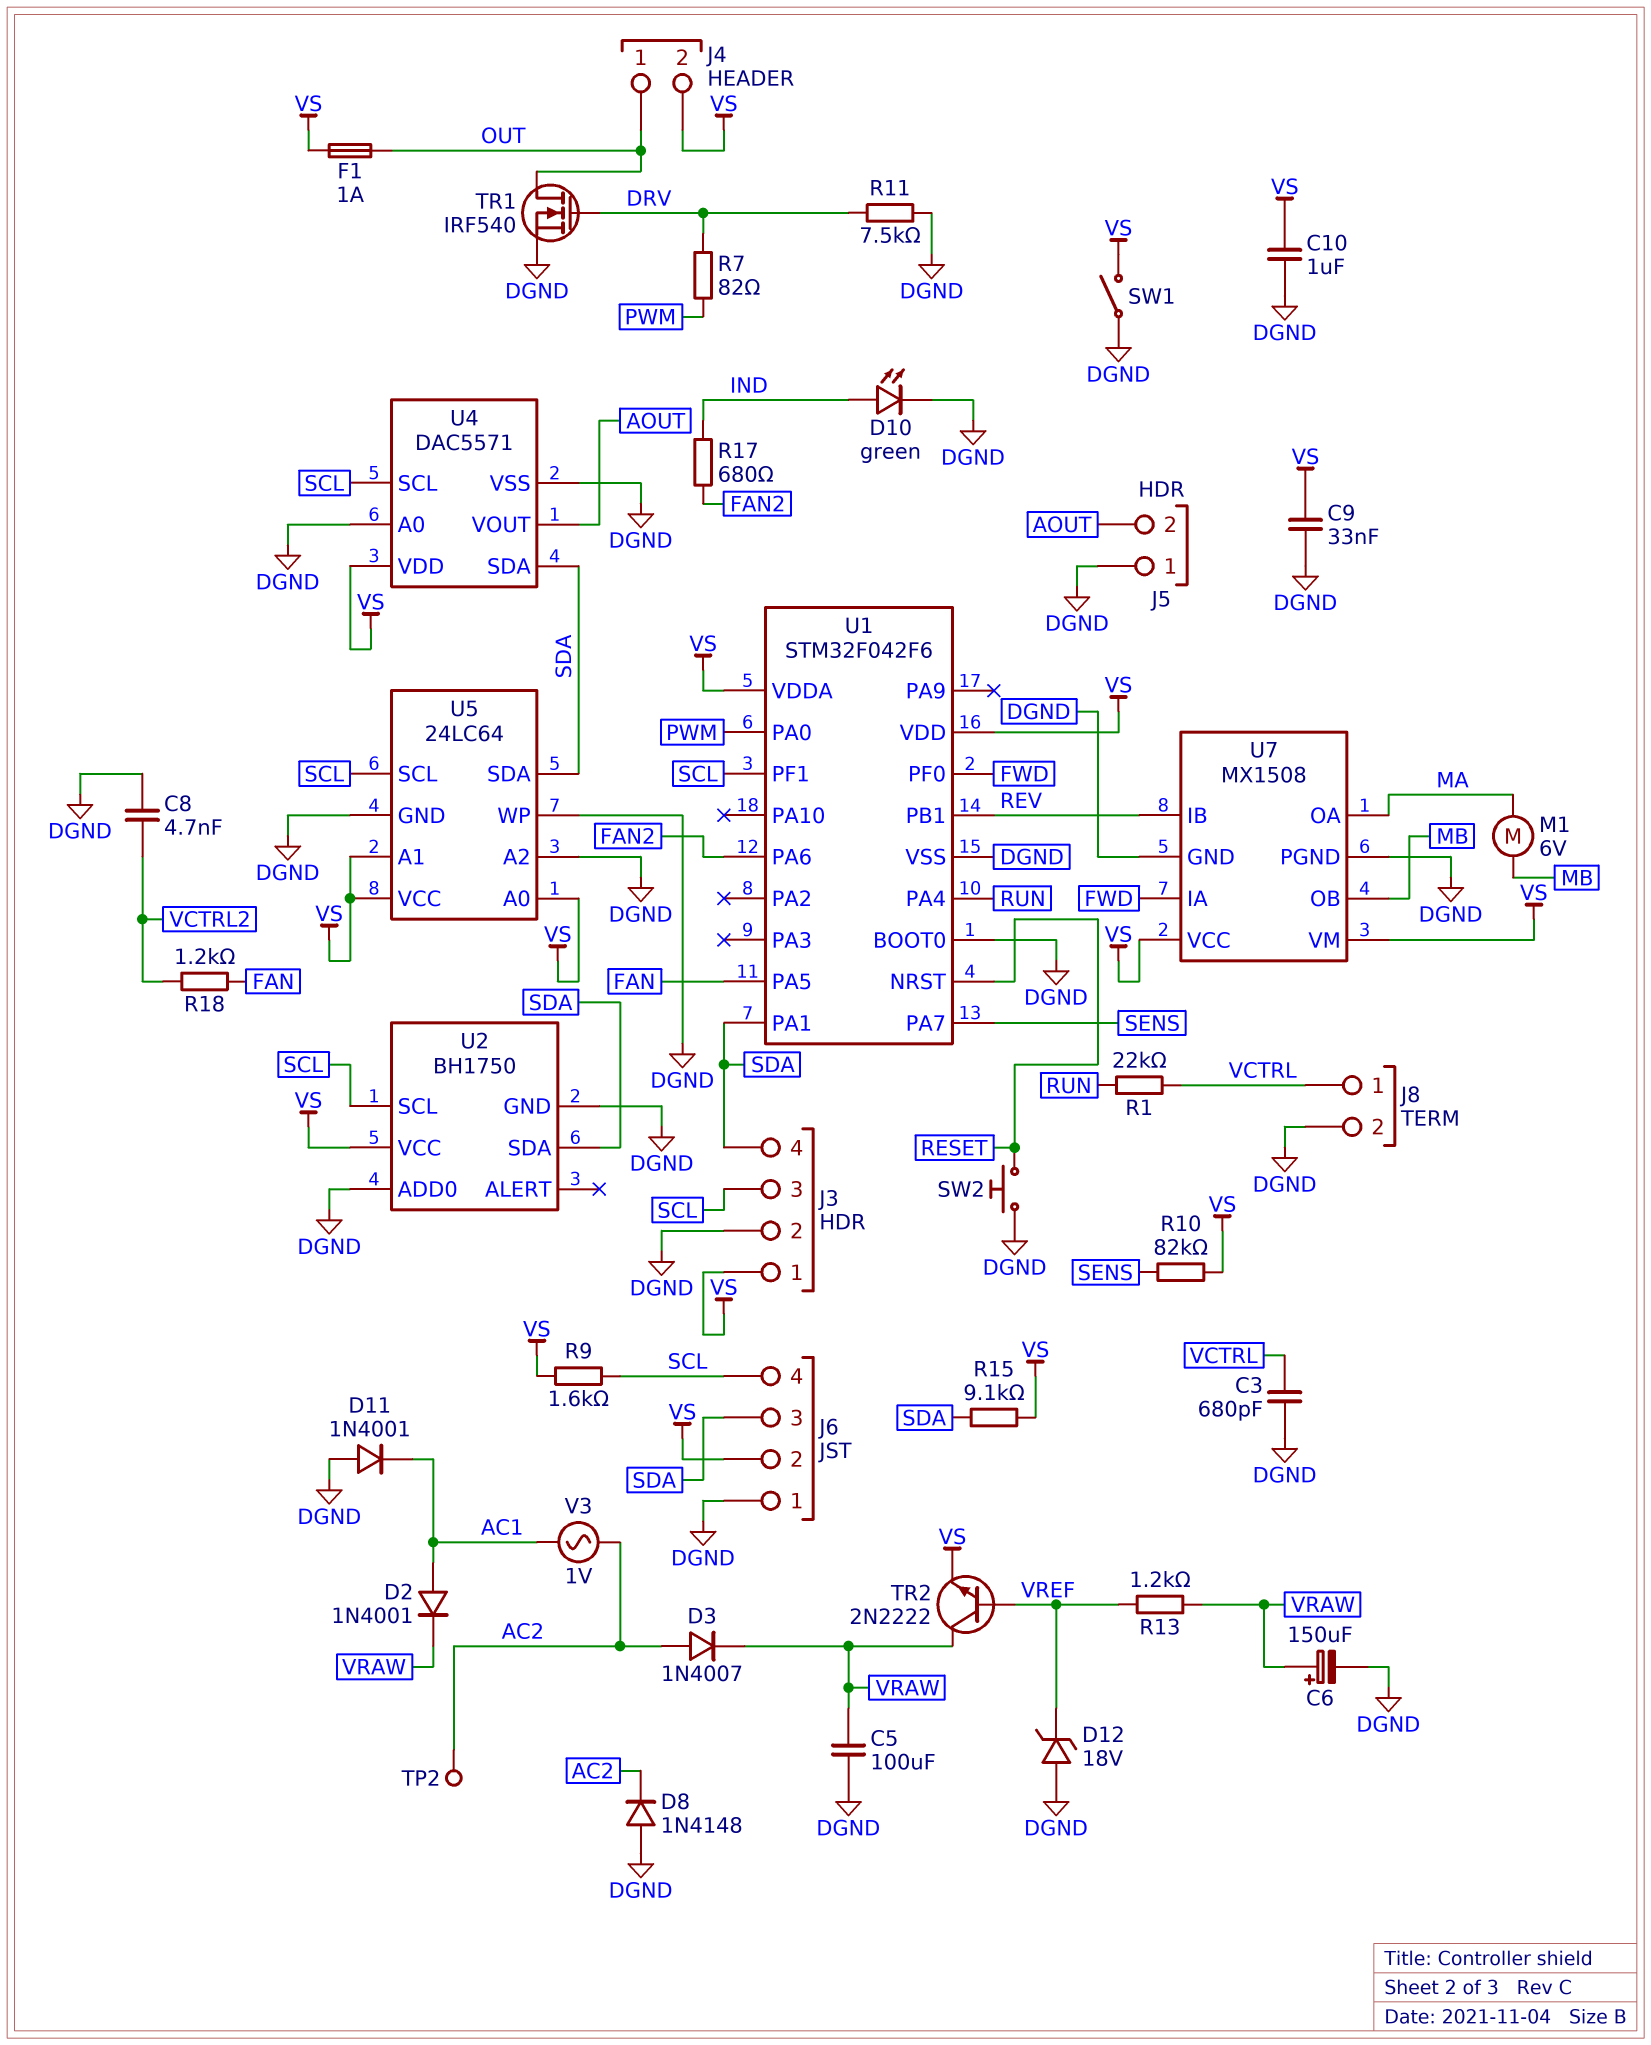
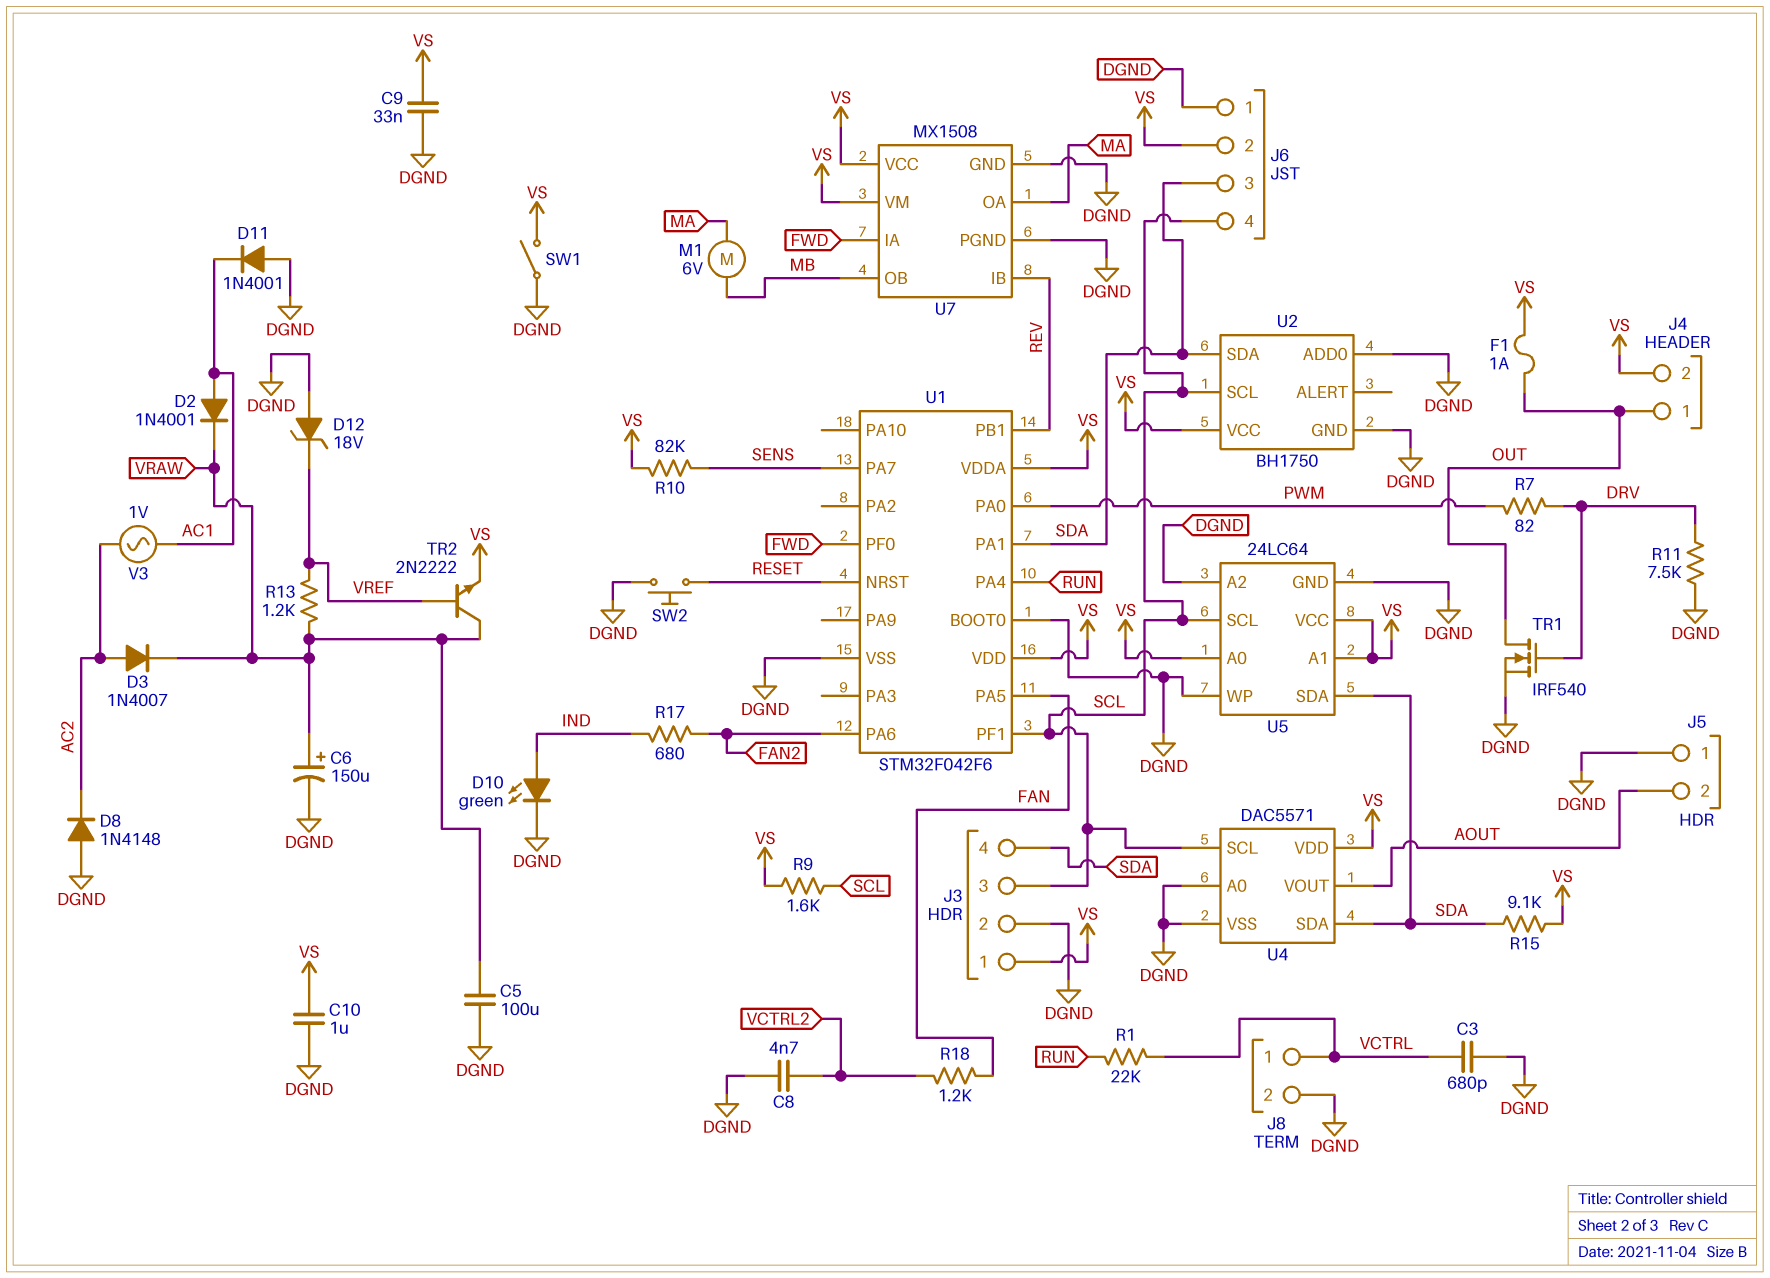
TP2: test point (AC2) -> none

